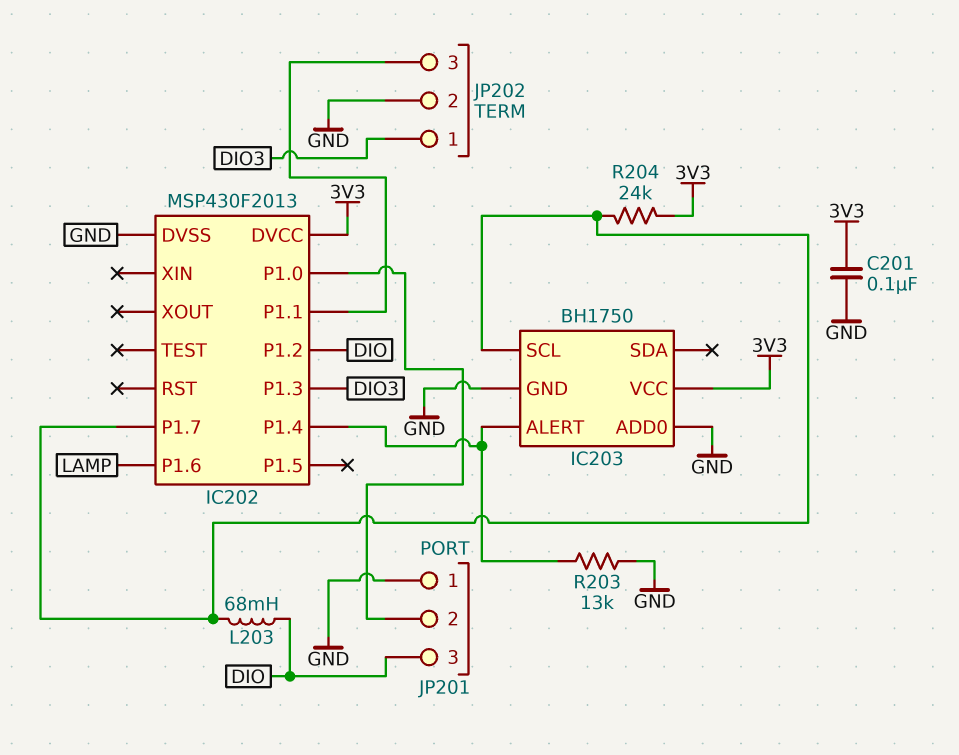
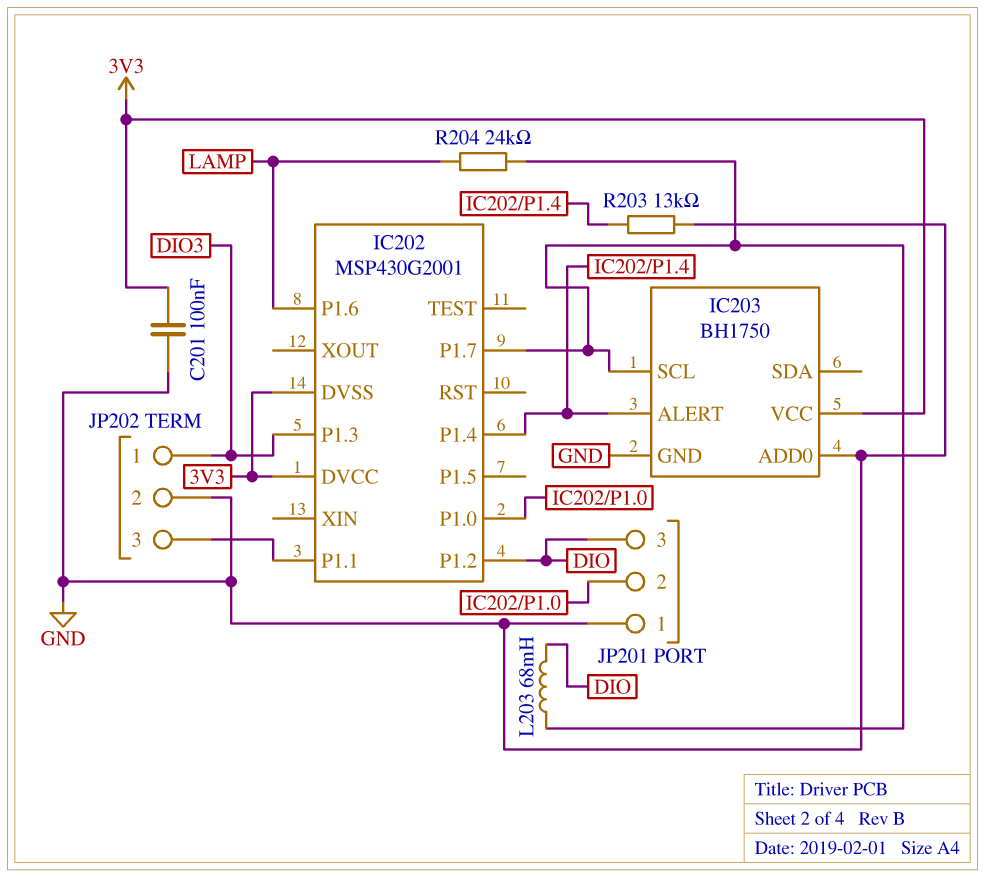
IC202: MSP430F2013 -> MSP430G2001
IC202 pin DVSS: GND -> 3V3
R204: 24k (3V3, IC202/P1.7) -> 24k (IC202/P1.7, LAMP)

